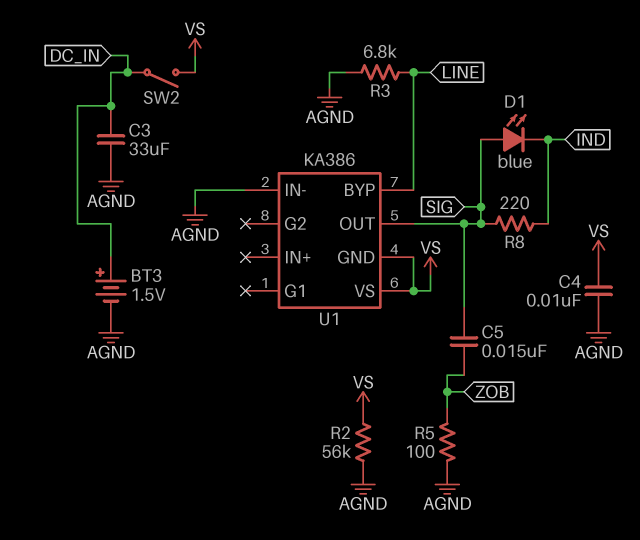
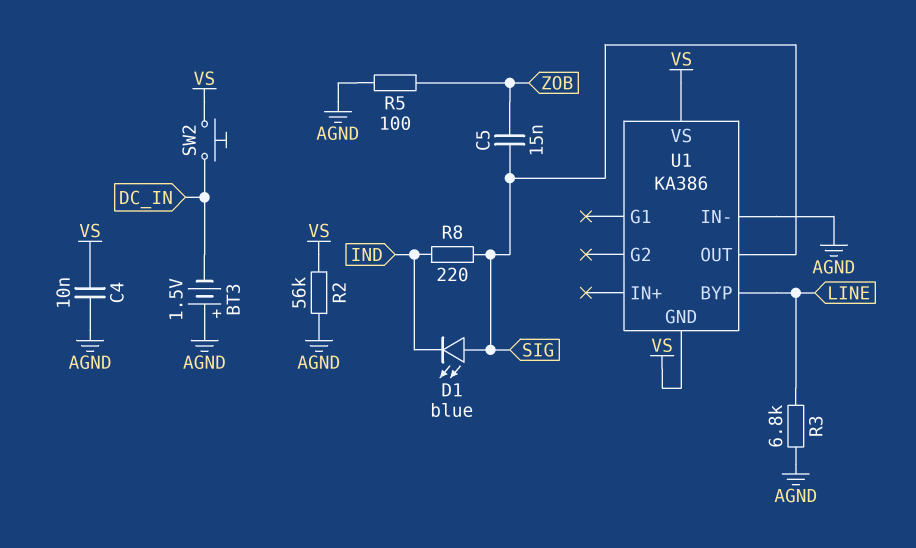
BT3: 1.5V (plus DC_IN, minus AGND) -> 1.5V (plus AGND, minus DC_IN)
C3: 33uF (AGND, DC_IN) -> none
SW2: switch (DC_IN, VS) -> button (DC_IN, VS)

